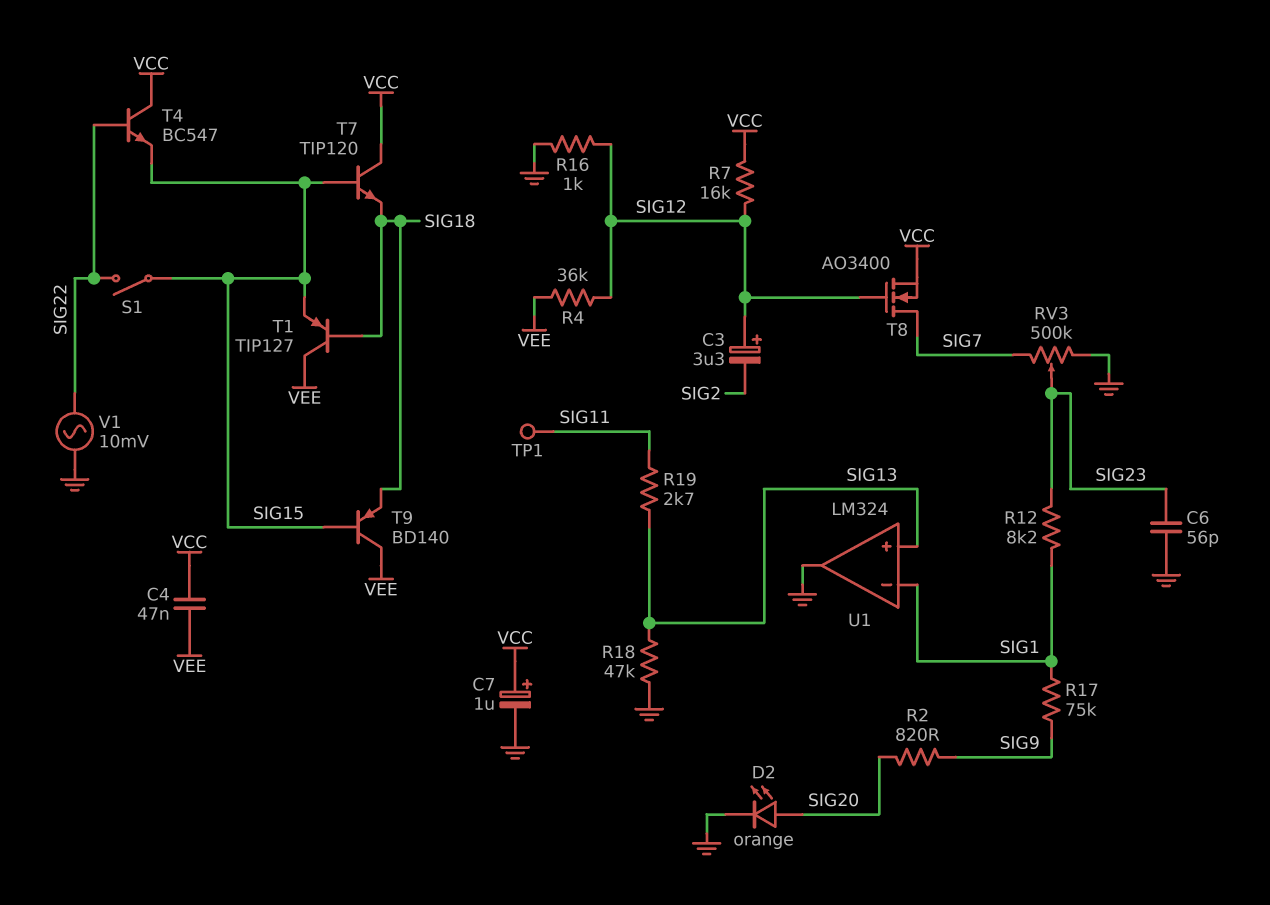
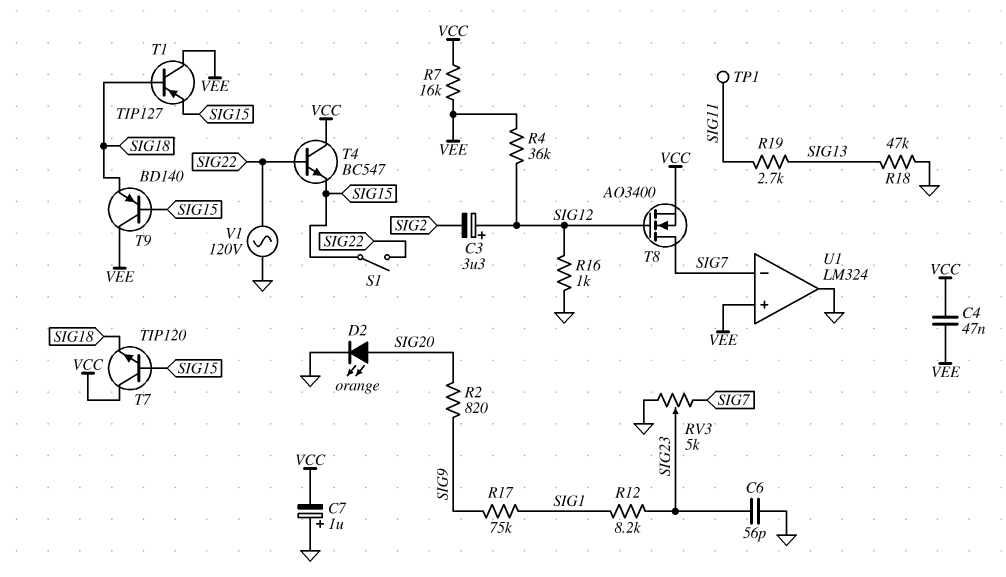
C7: 1uF (plus VCC, minus GND) -> 1uF (plus GND, minus VCC)
R7: 16k (SIG12, VCC) -> 16k (VCC, VEE)
RV3: 500k (GND, SIG7, wiper SIG23) -> 5k (GND, SIG7, wiper SIG23)
U1 pin in+: SIG13 -> VEE
U1 pin in-: SIG1 -> SIG7
V1: AC 10mV (GND, SIG22) -> AC 120V (GND, SIG22)

